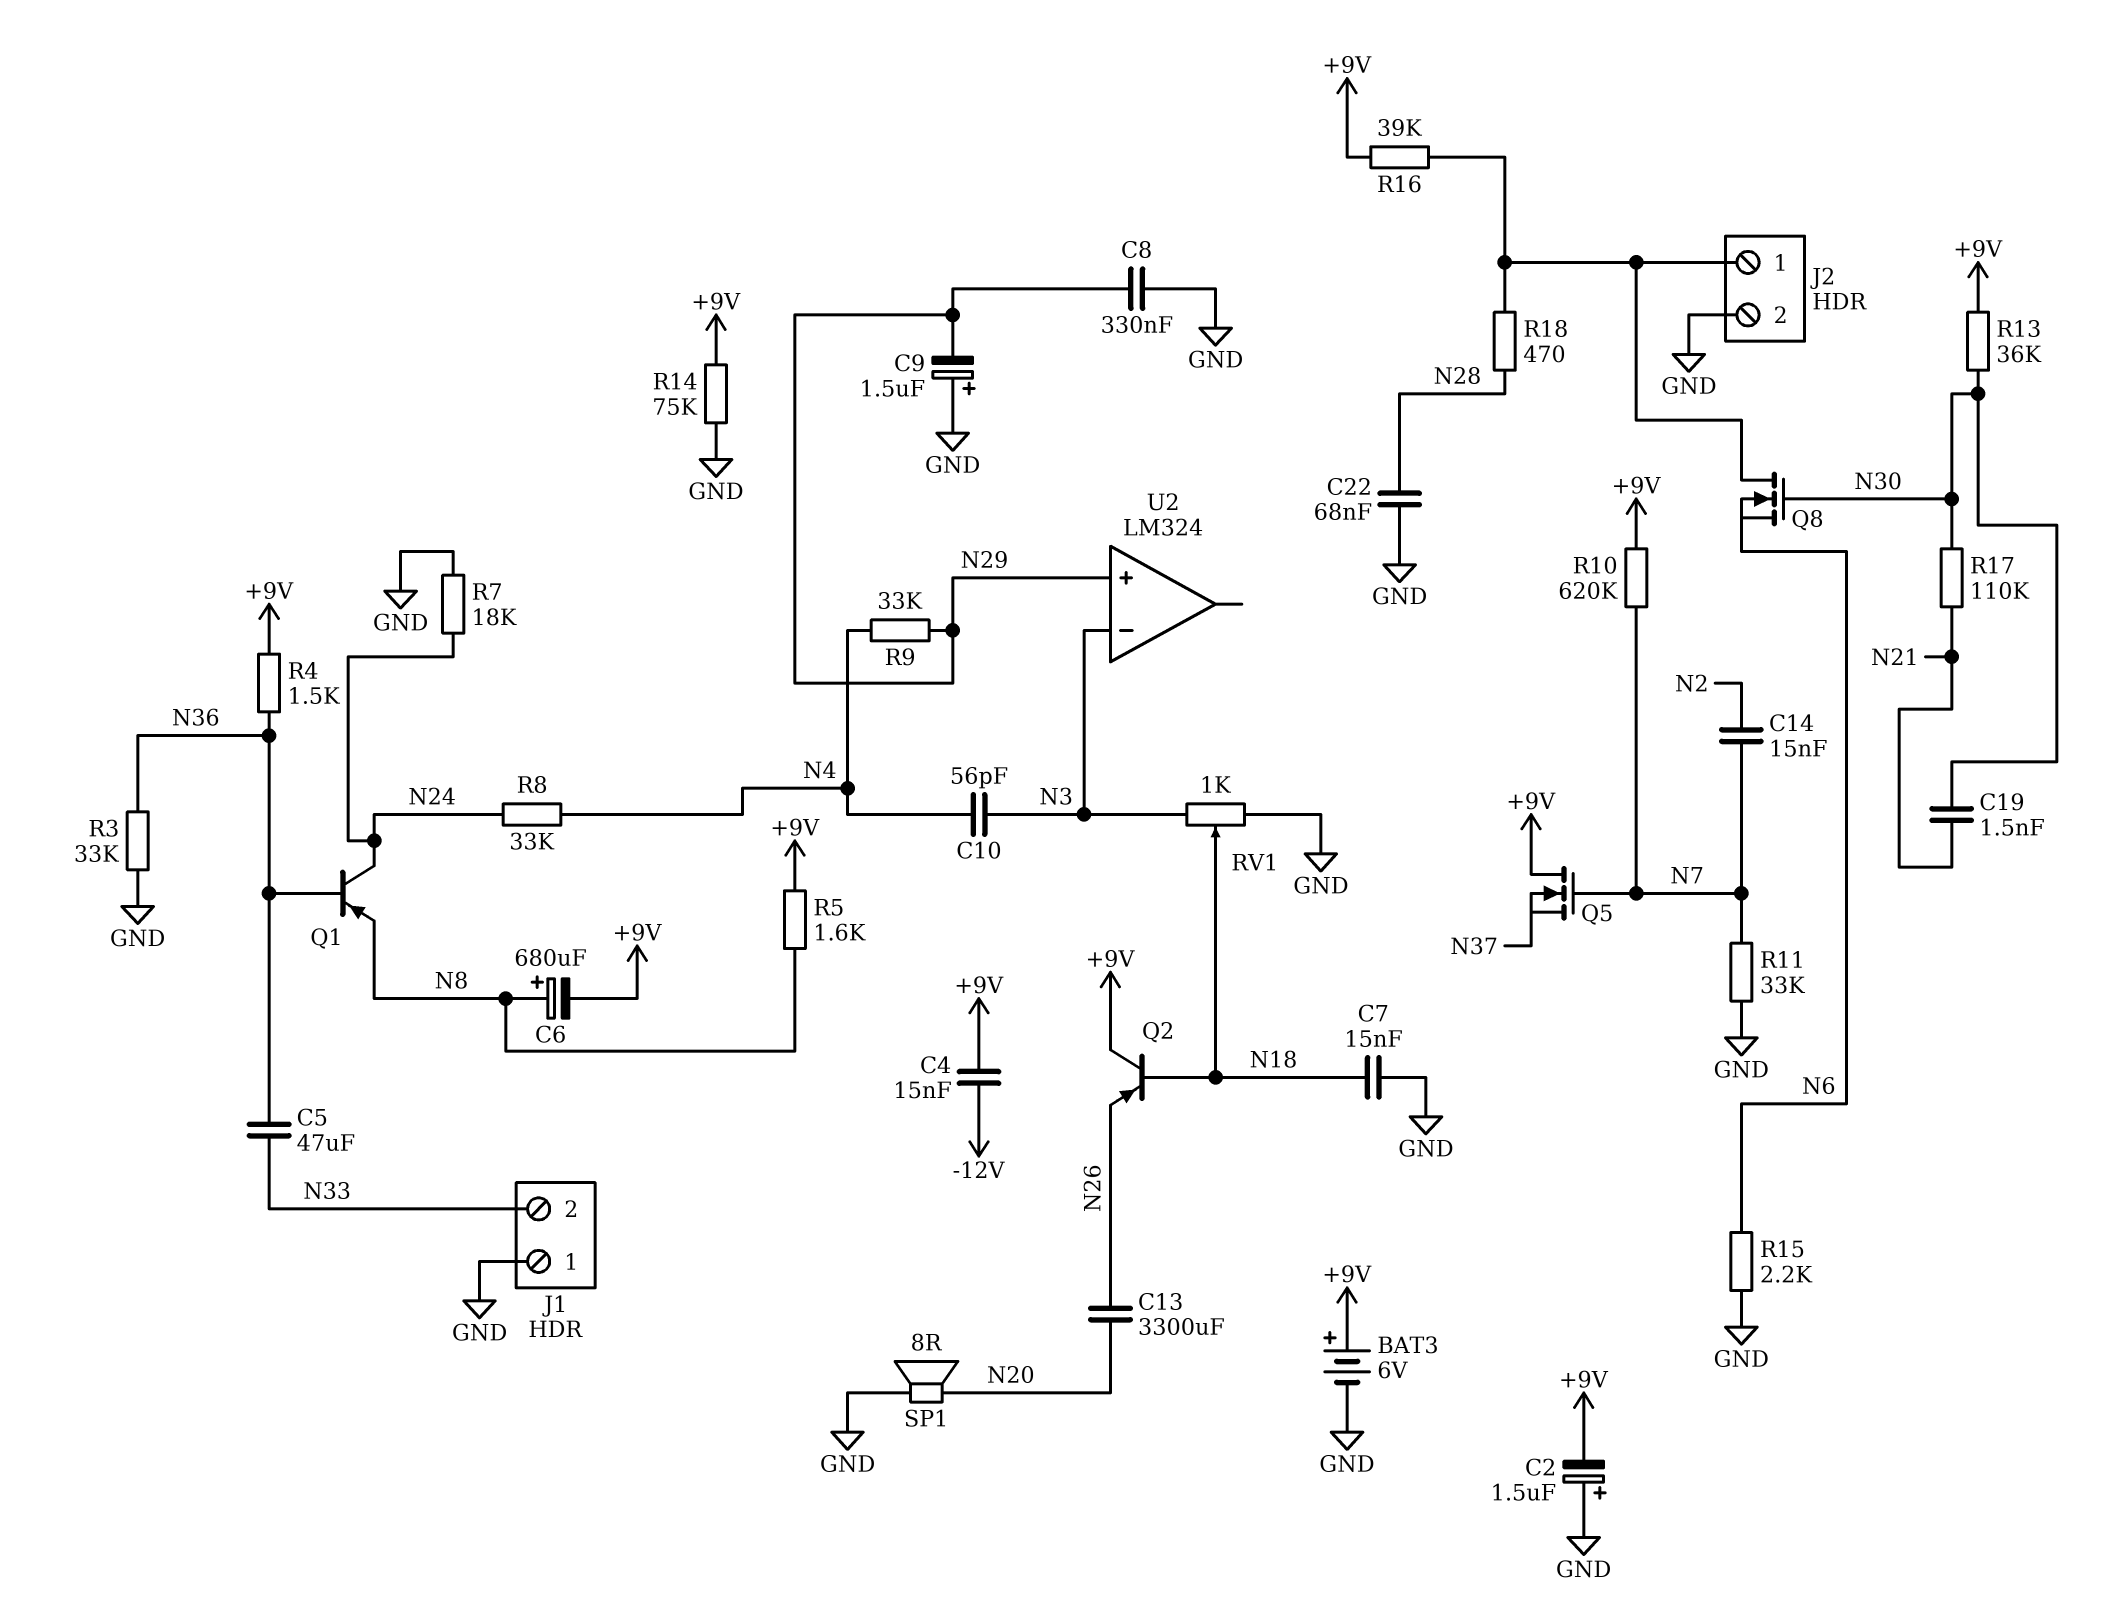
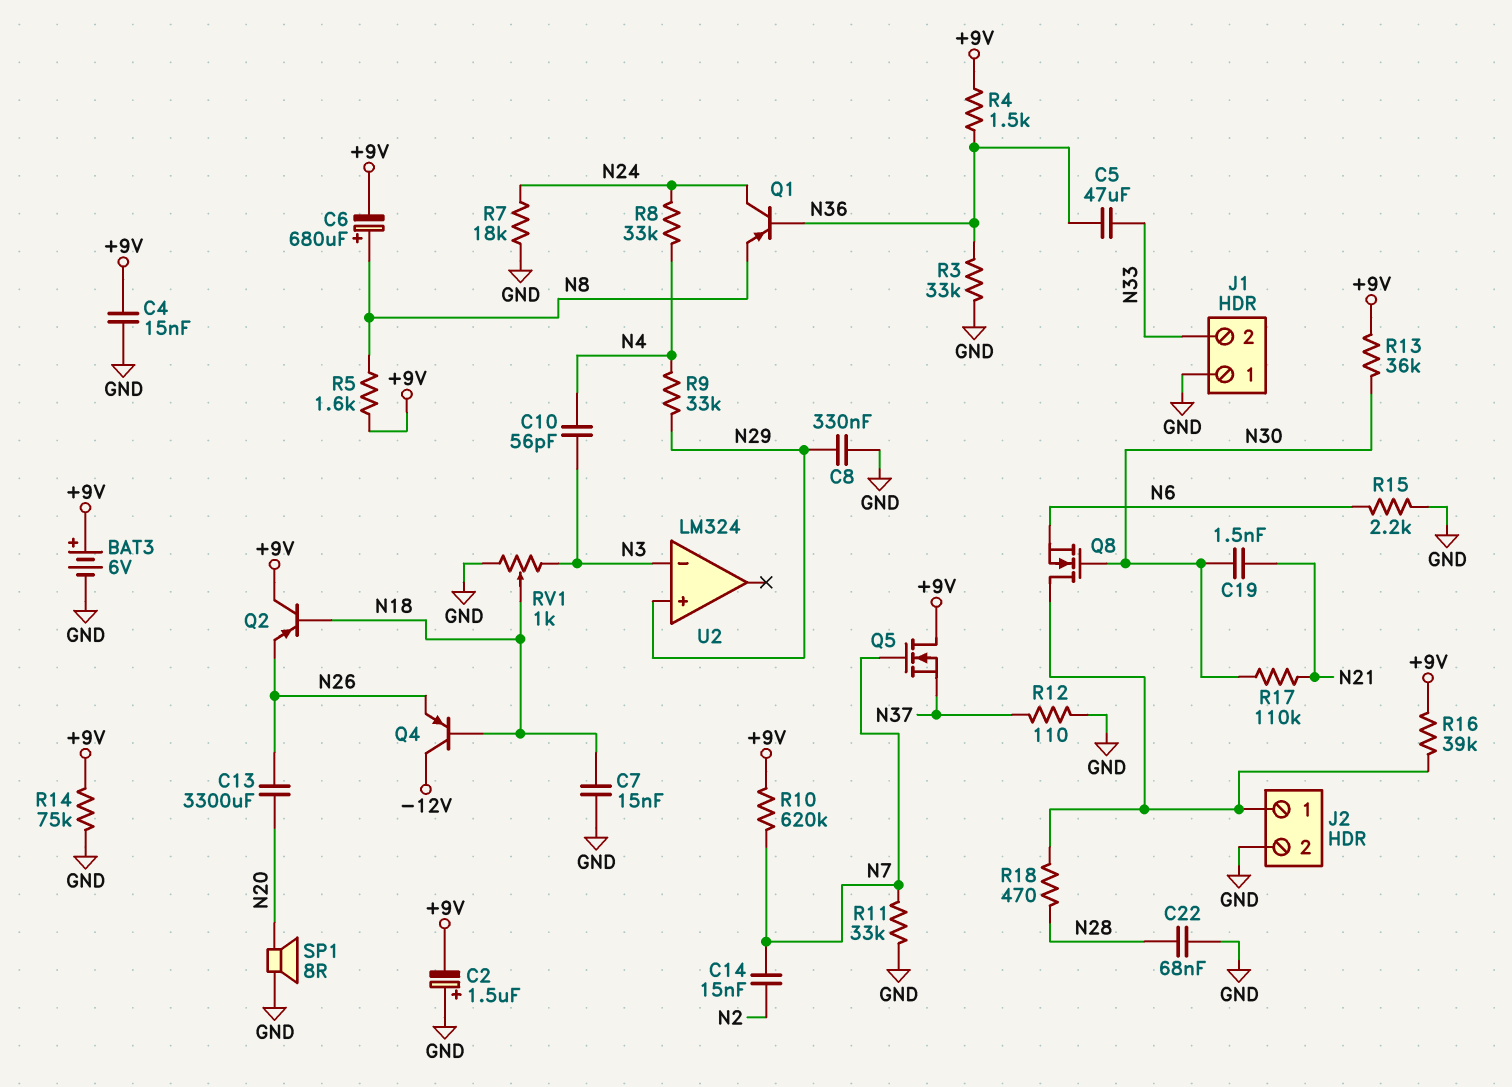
C4: 15nF (+9V, -12V) -> 15nF (+9V, GND)
C9: 1.5uF (plus GND, minus N29) -> none
Q4: none -> PNP (B N18, C -12V, E N26)
R12: none -> 110 (GND, N37)

